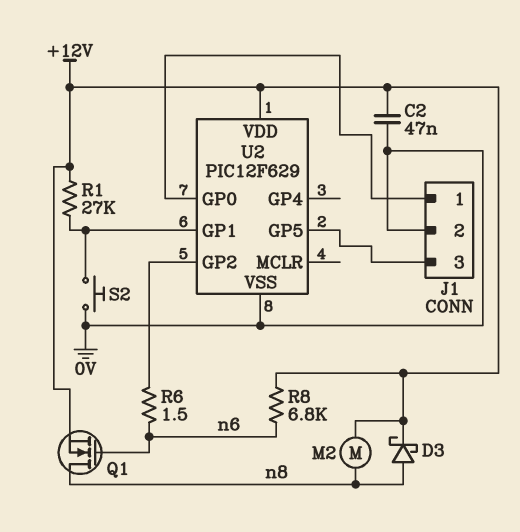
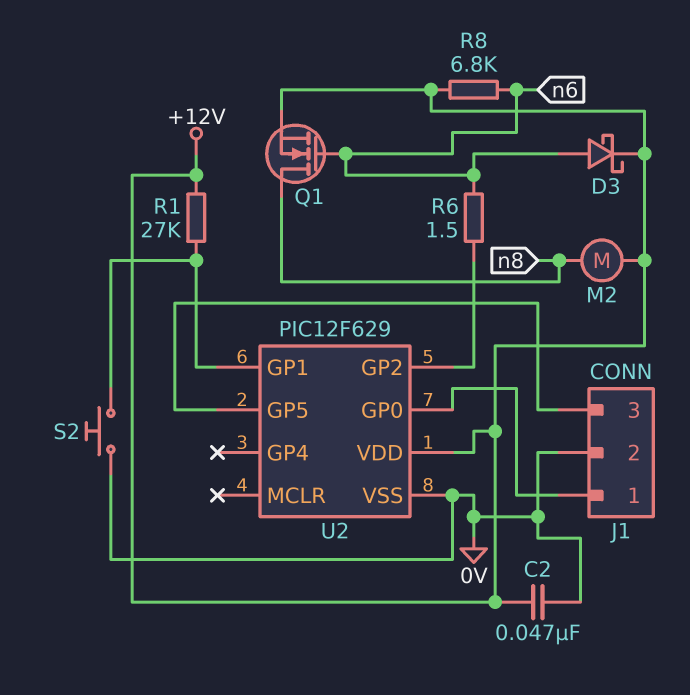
D3: schottky (A n8, K +12V) -> schottky (A n6, K +12V)

